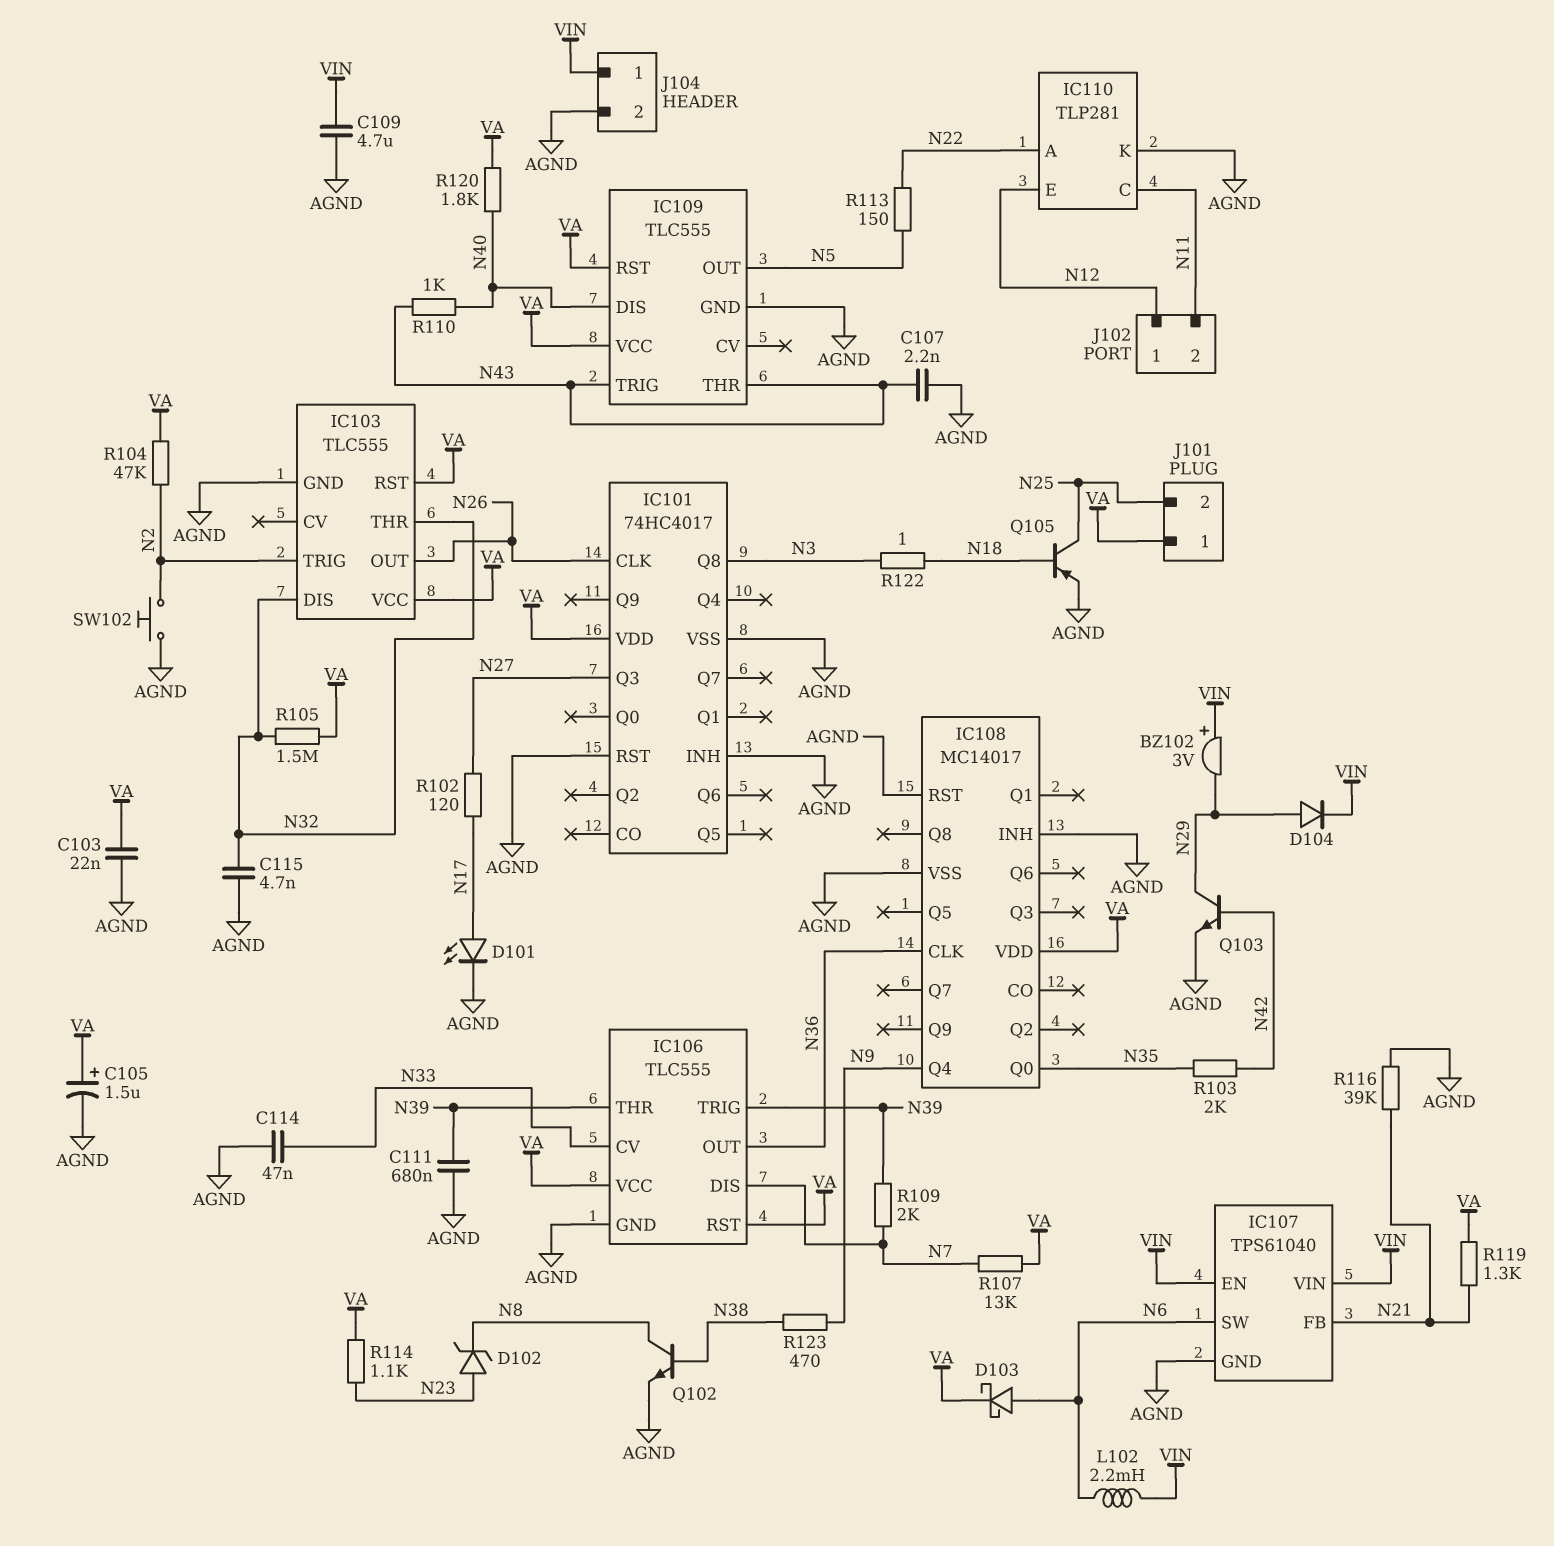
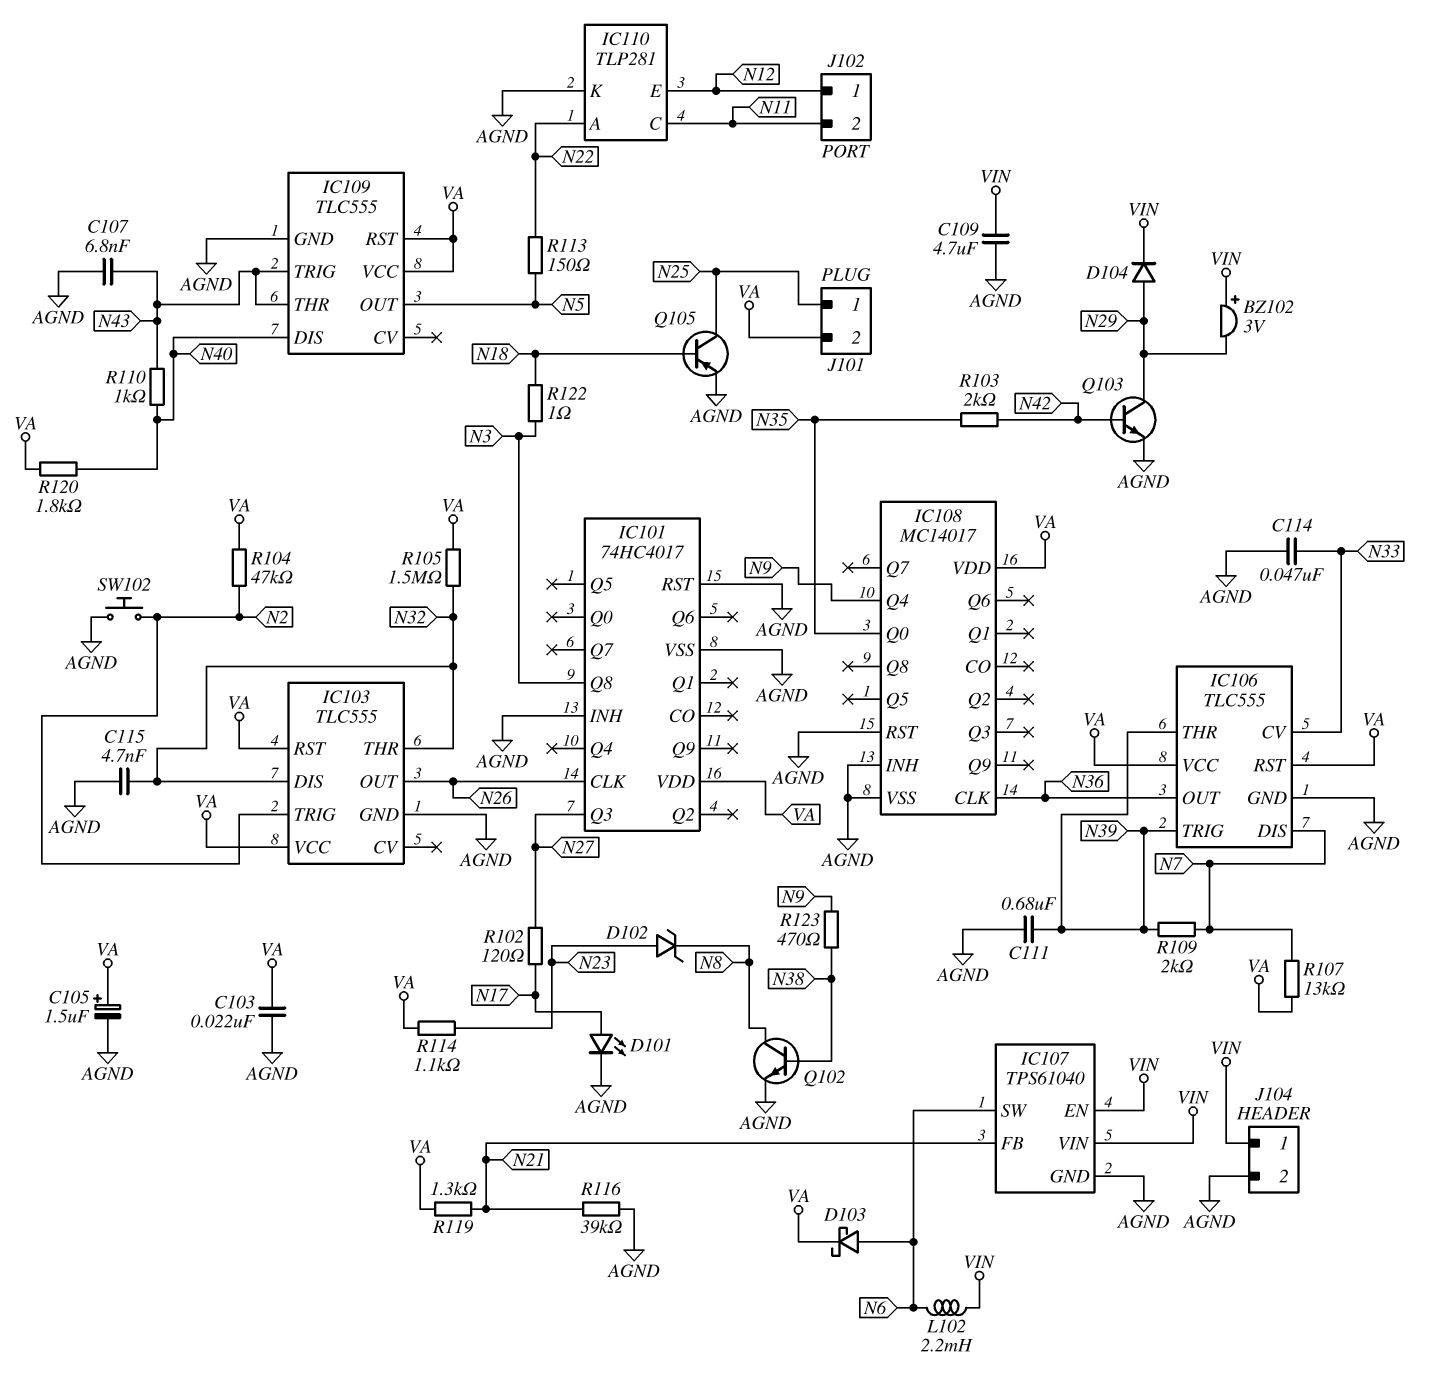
C107: 2.2nF (AGND, N43) -> 6.8nF (AGND, N43)
J101 pin 1: VA -> N25
J101 pin 2: N25 -> VA

